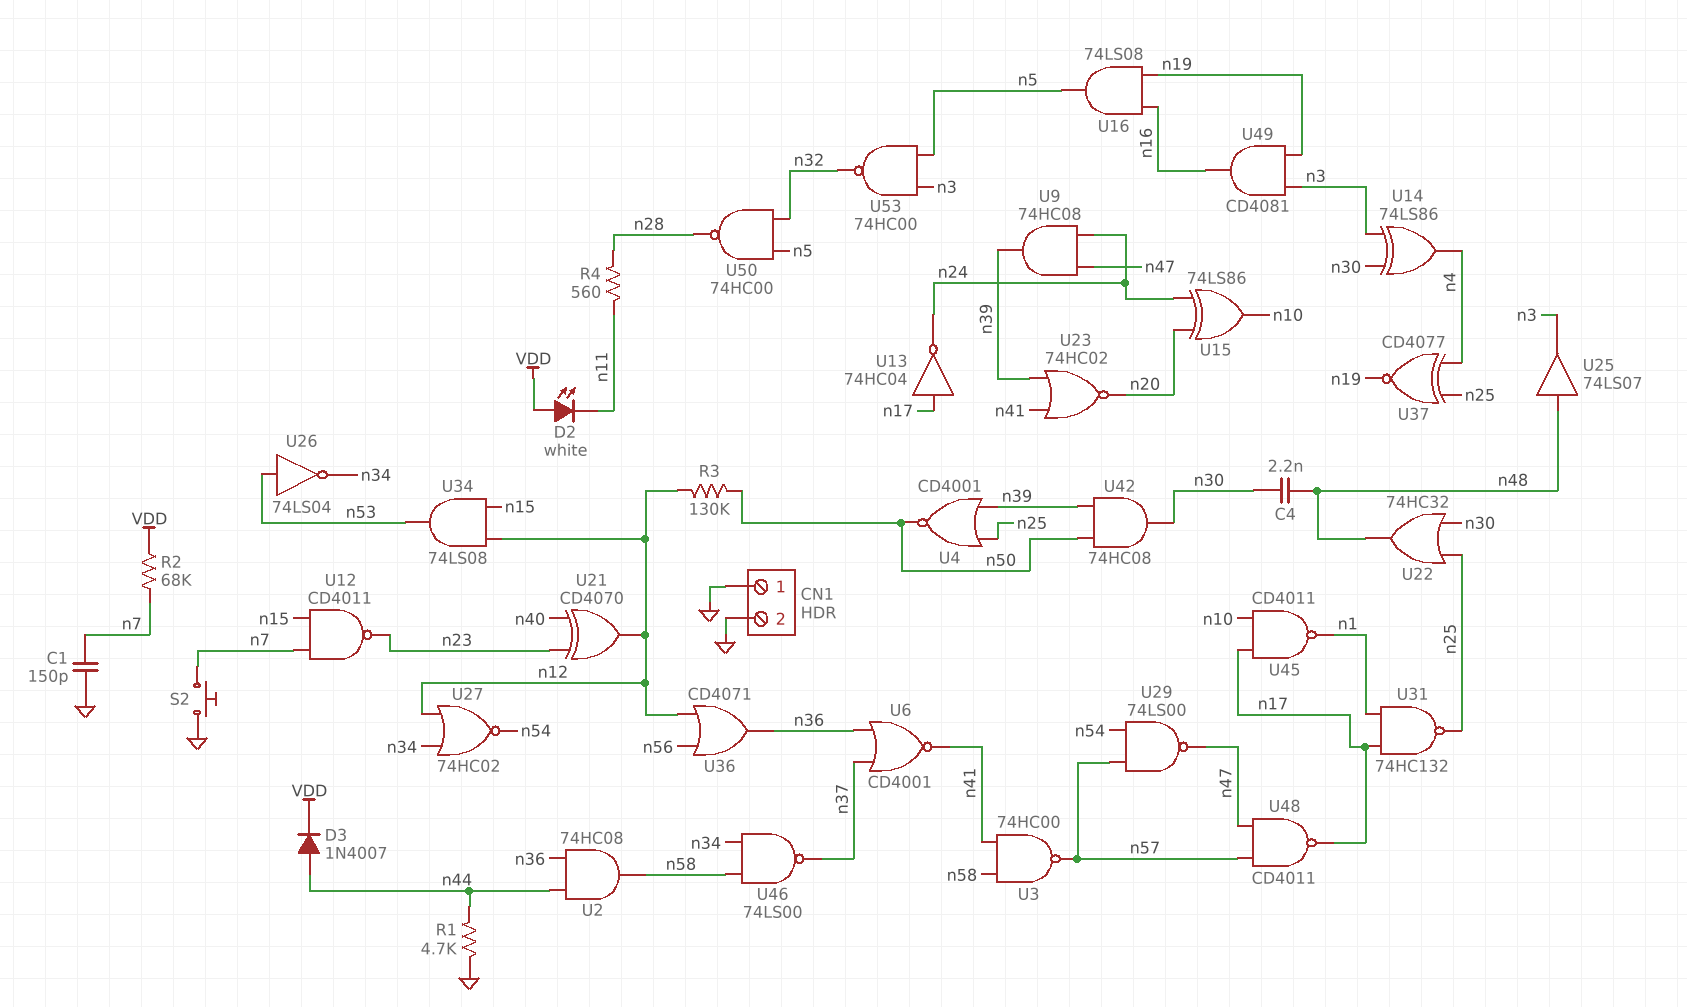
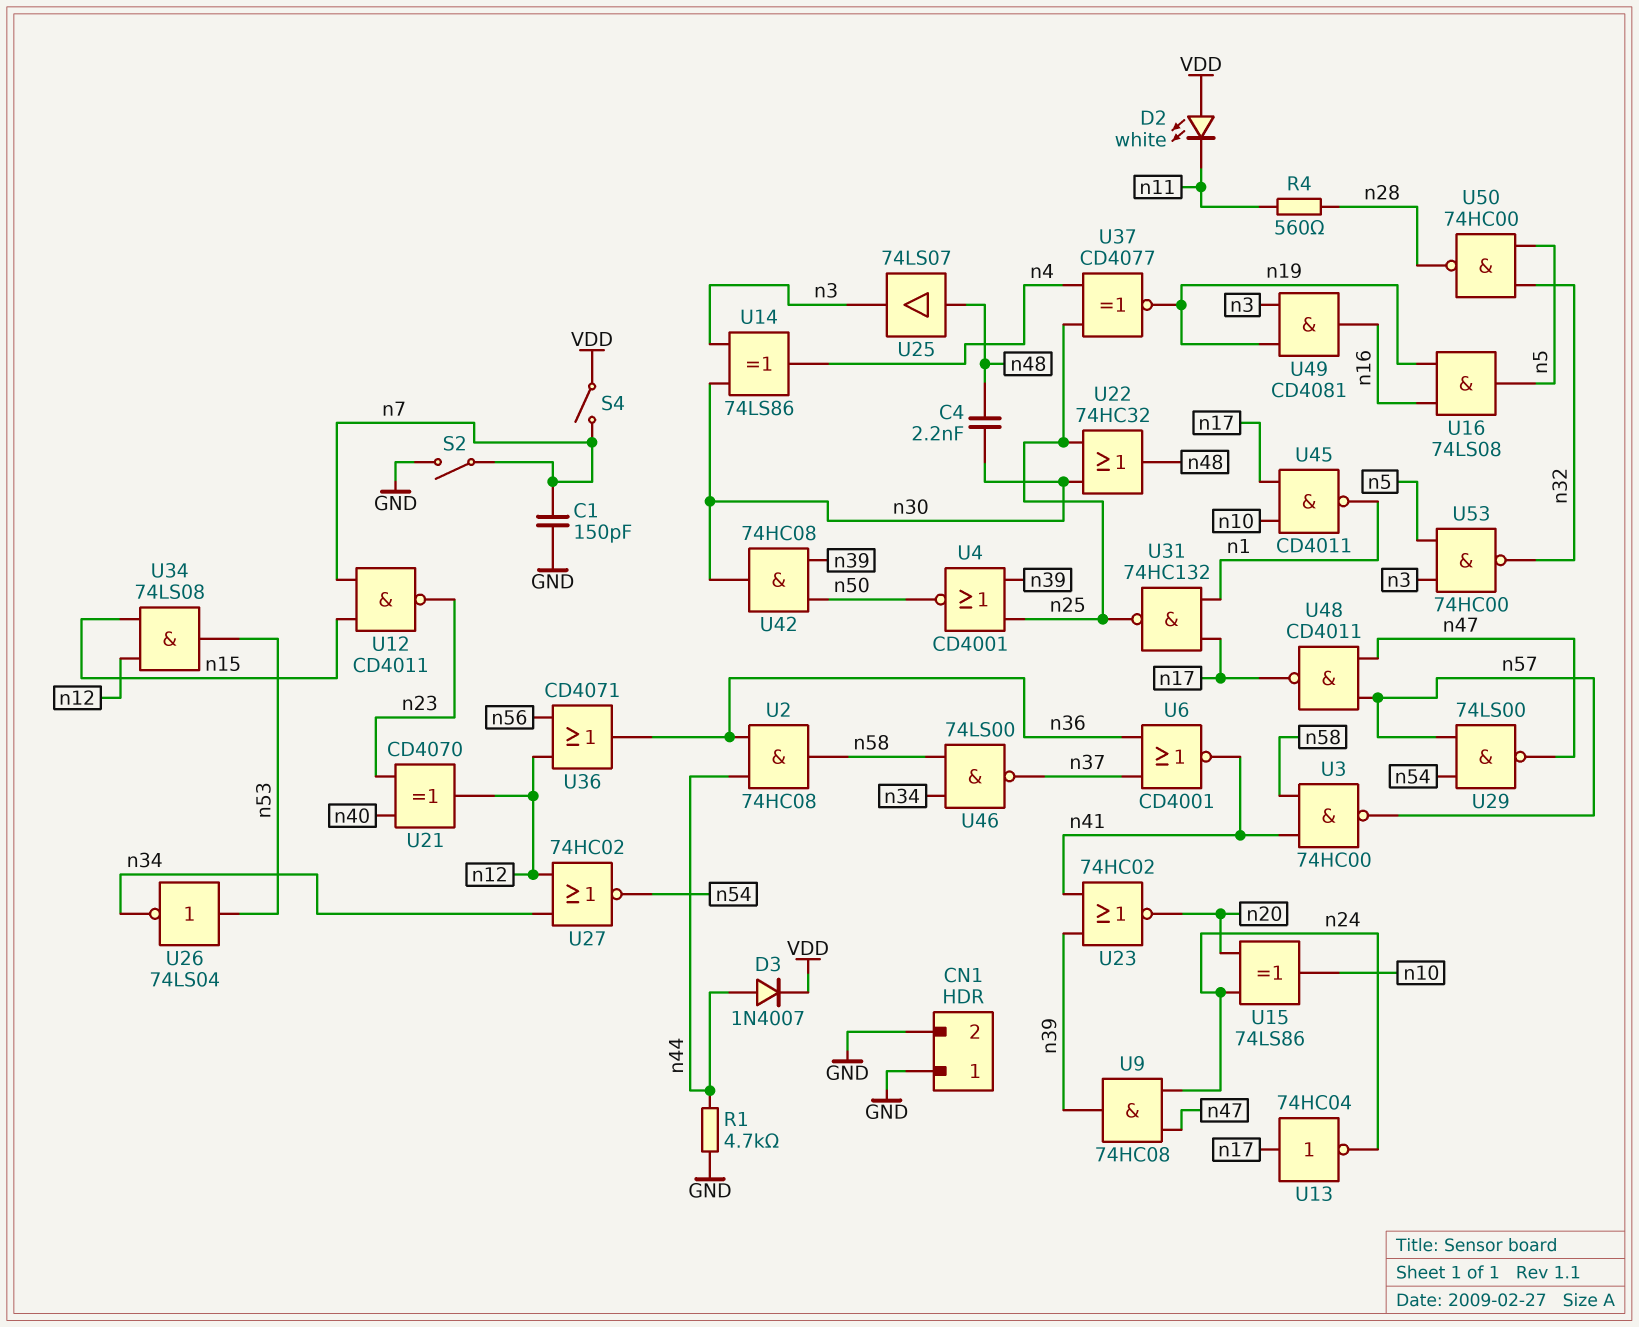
R2: 68k (VDD, n7) -> none
R3: 130k (n12, n50) -> none
S2: button (GND, n7) -> switch (GND, n7)
S4: none -> switch (VDD, n7)

